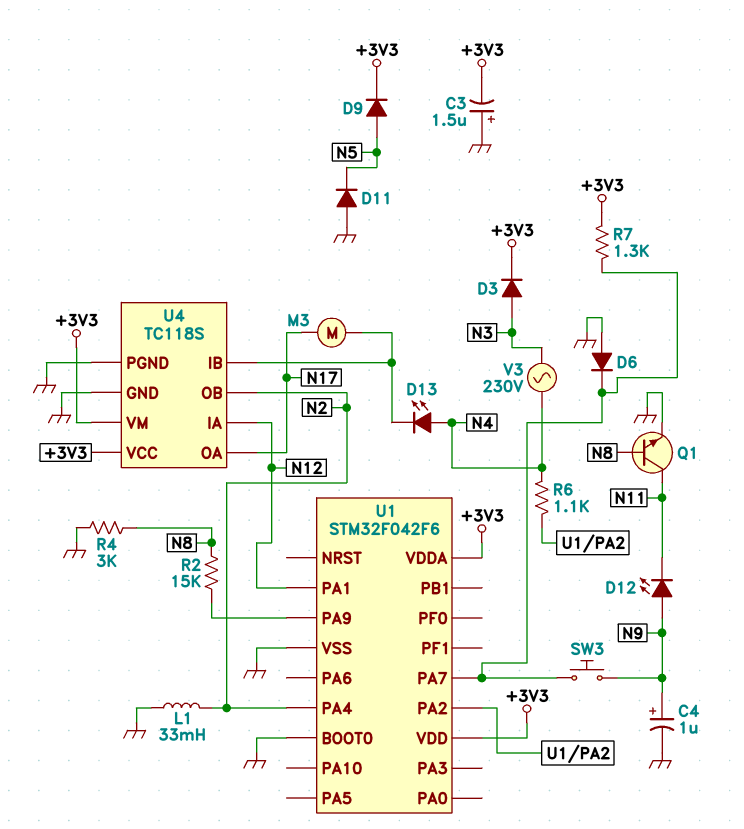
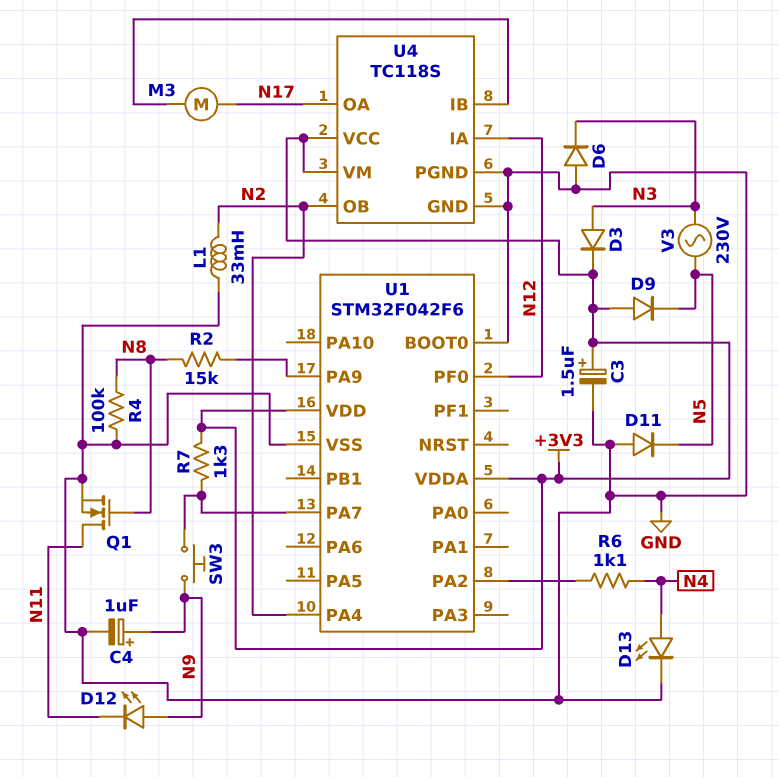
C3: 1.5uF (plus GND, minus +3V3) -> 1.5uF (plus +3V3, minus GND)
D6: diode (A GND, K U1/PA7) -> diode (A GND, K N3)
D9: diode (A N5, K +3V3) -> diode (A +3V3, K N5)
D13: LED (A N4, K U4/IB) -> LED (A N4, K GND)
Q1: NPN (B N8, C N11, E GND) -> NMOS (G N8, D N11, S GND)
R4: 3k (GND, N8) -> 100k (GND, N8)
U1 pin PA1: N12 -> none
U1 pin PF0: none -> N12
V3: AC 230V (N3, N4) -> AC 230V (N3, N5)

